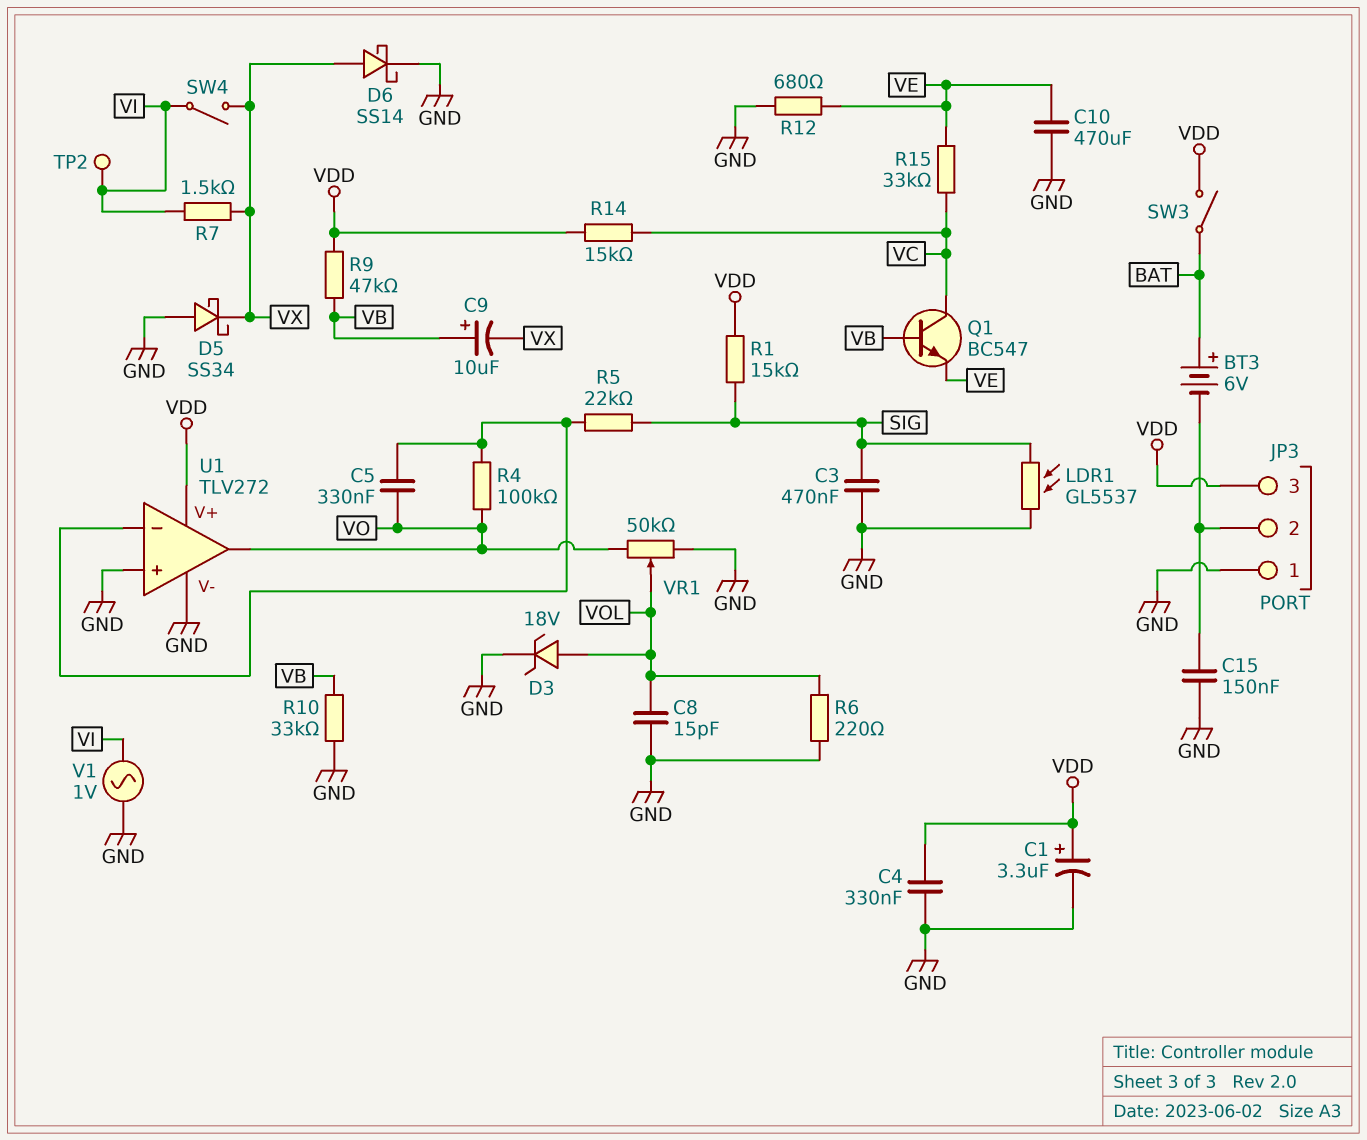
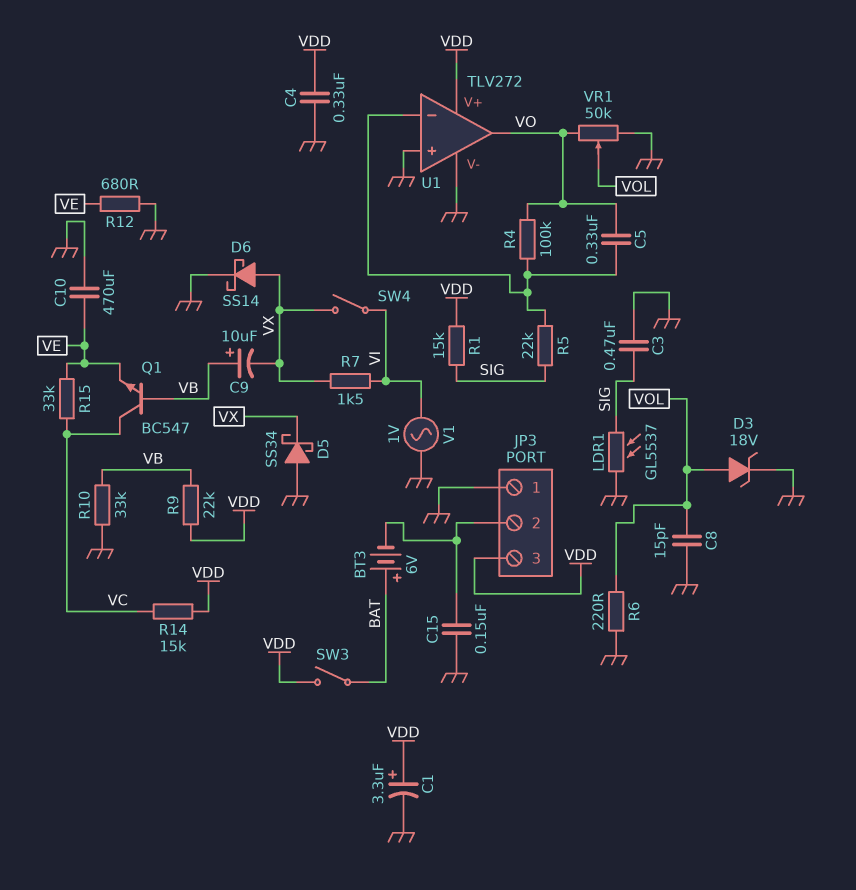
R9: 47k (VB, VDD) -> 22k (VB, VDD)
TP2: test point (VI) -> none

